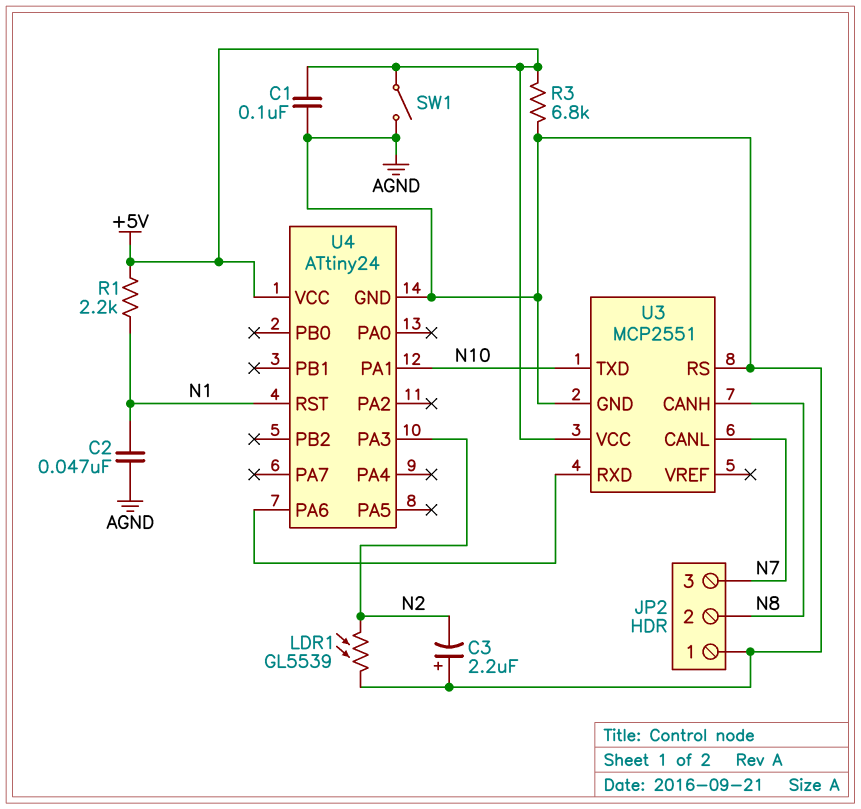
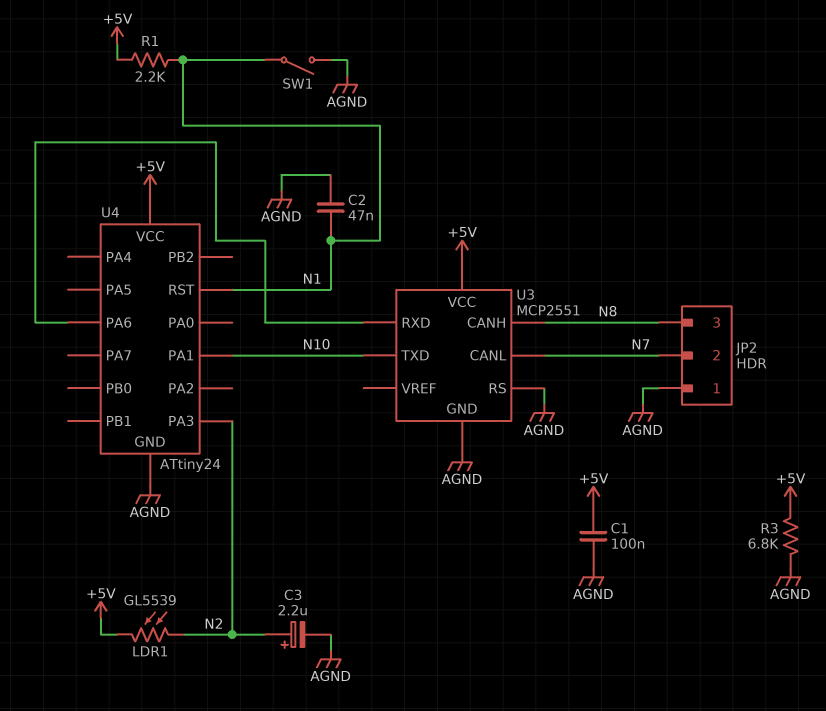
C3: 2.2uF (plus AGND, minus N2) -> 2.2uF (plus N2, minus AGND)
JP2 pin 2: N8 -> N7
JP2 pin 3: N7 -> N8
LDR1: GL5539 (AGND, N2) -> GL5539 (+5V, N2)
SW1: switch (+5V, AGND) -> switch (AGND, N1)

